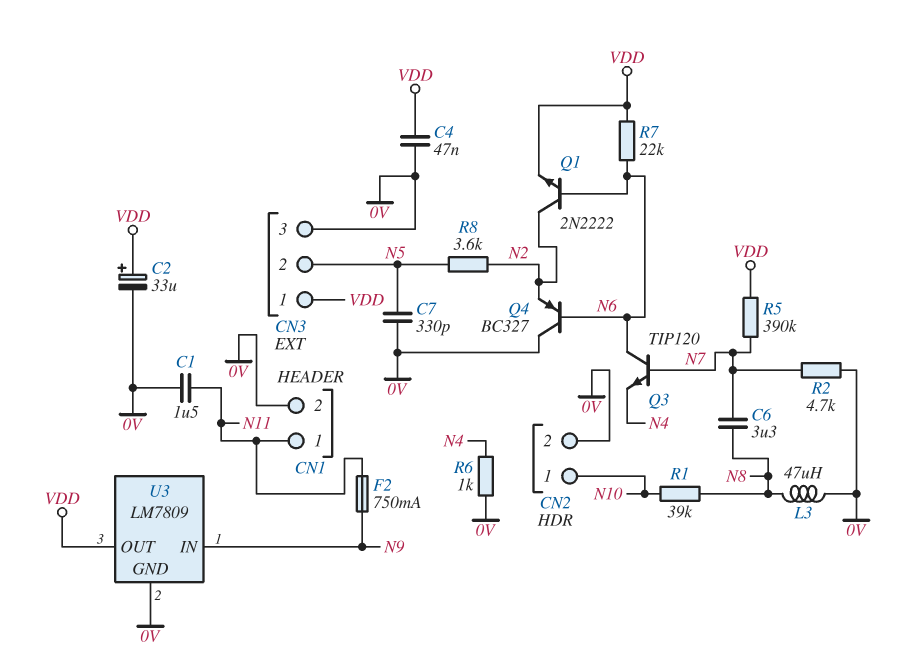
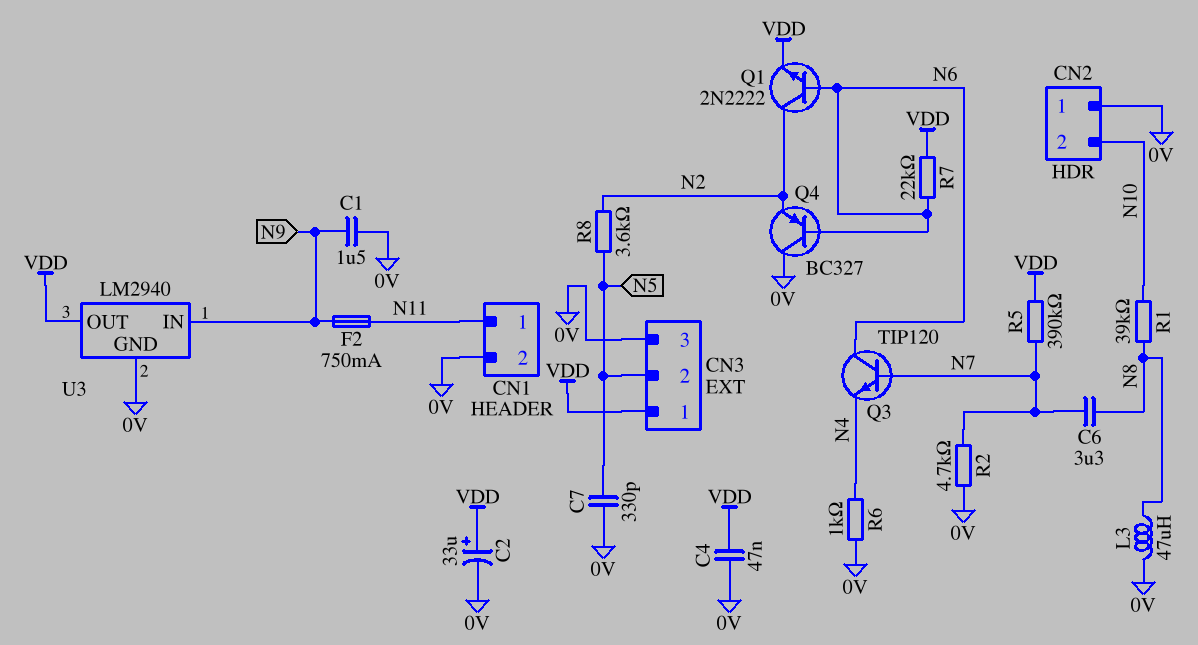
C1: 1.5uF (0V, N11) -> 1.5uF (0V, N9)
CN2 pin 1: N10 -> 0V
CN2 pin 2: 0V -> N10
U3: LM7809 -> LM2940

